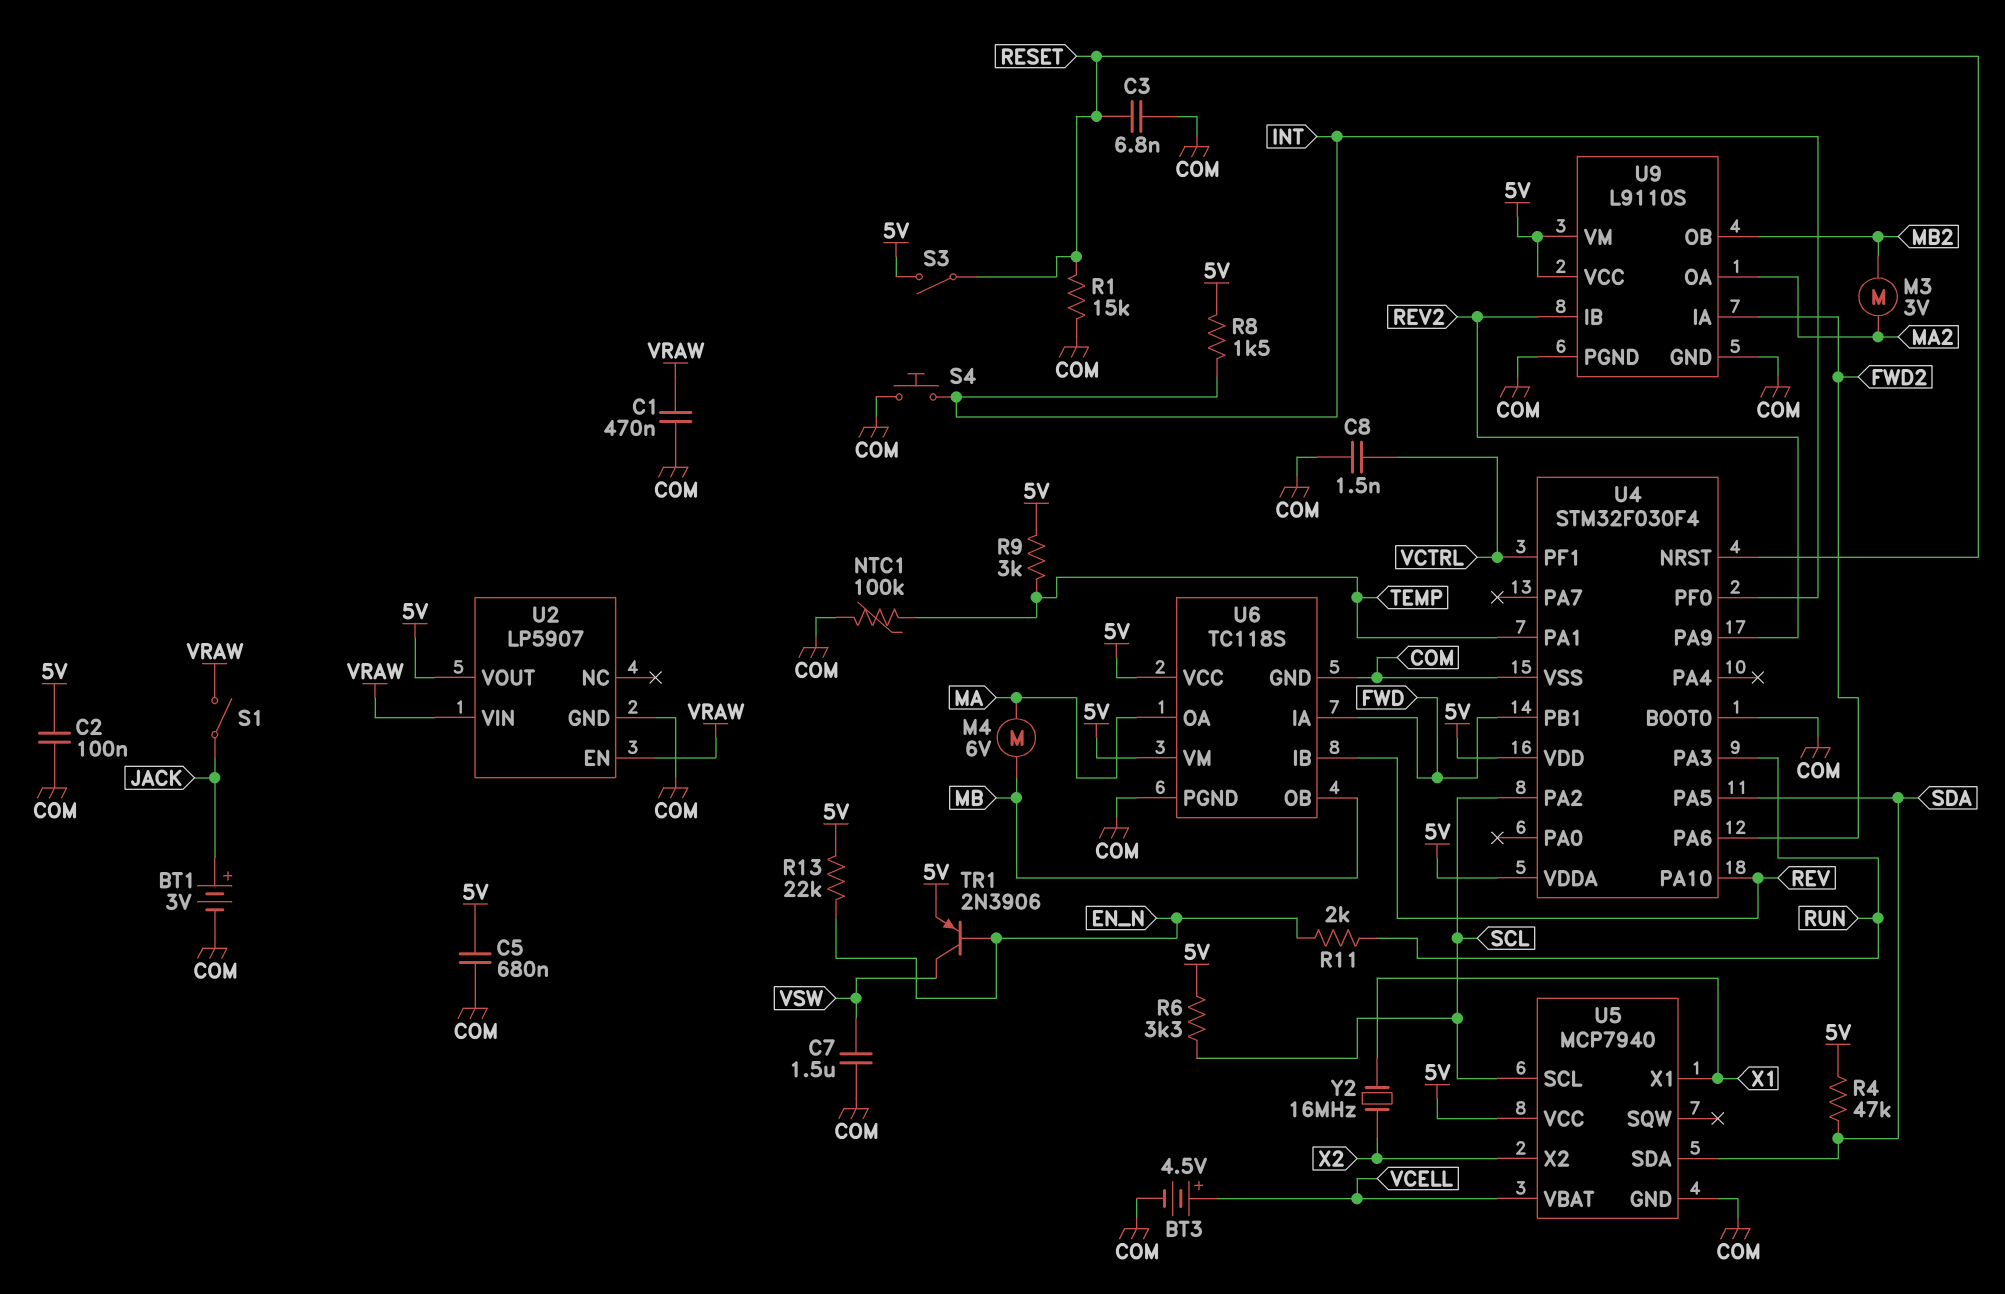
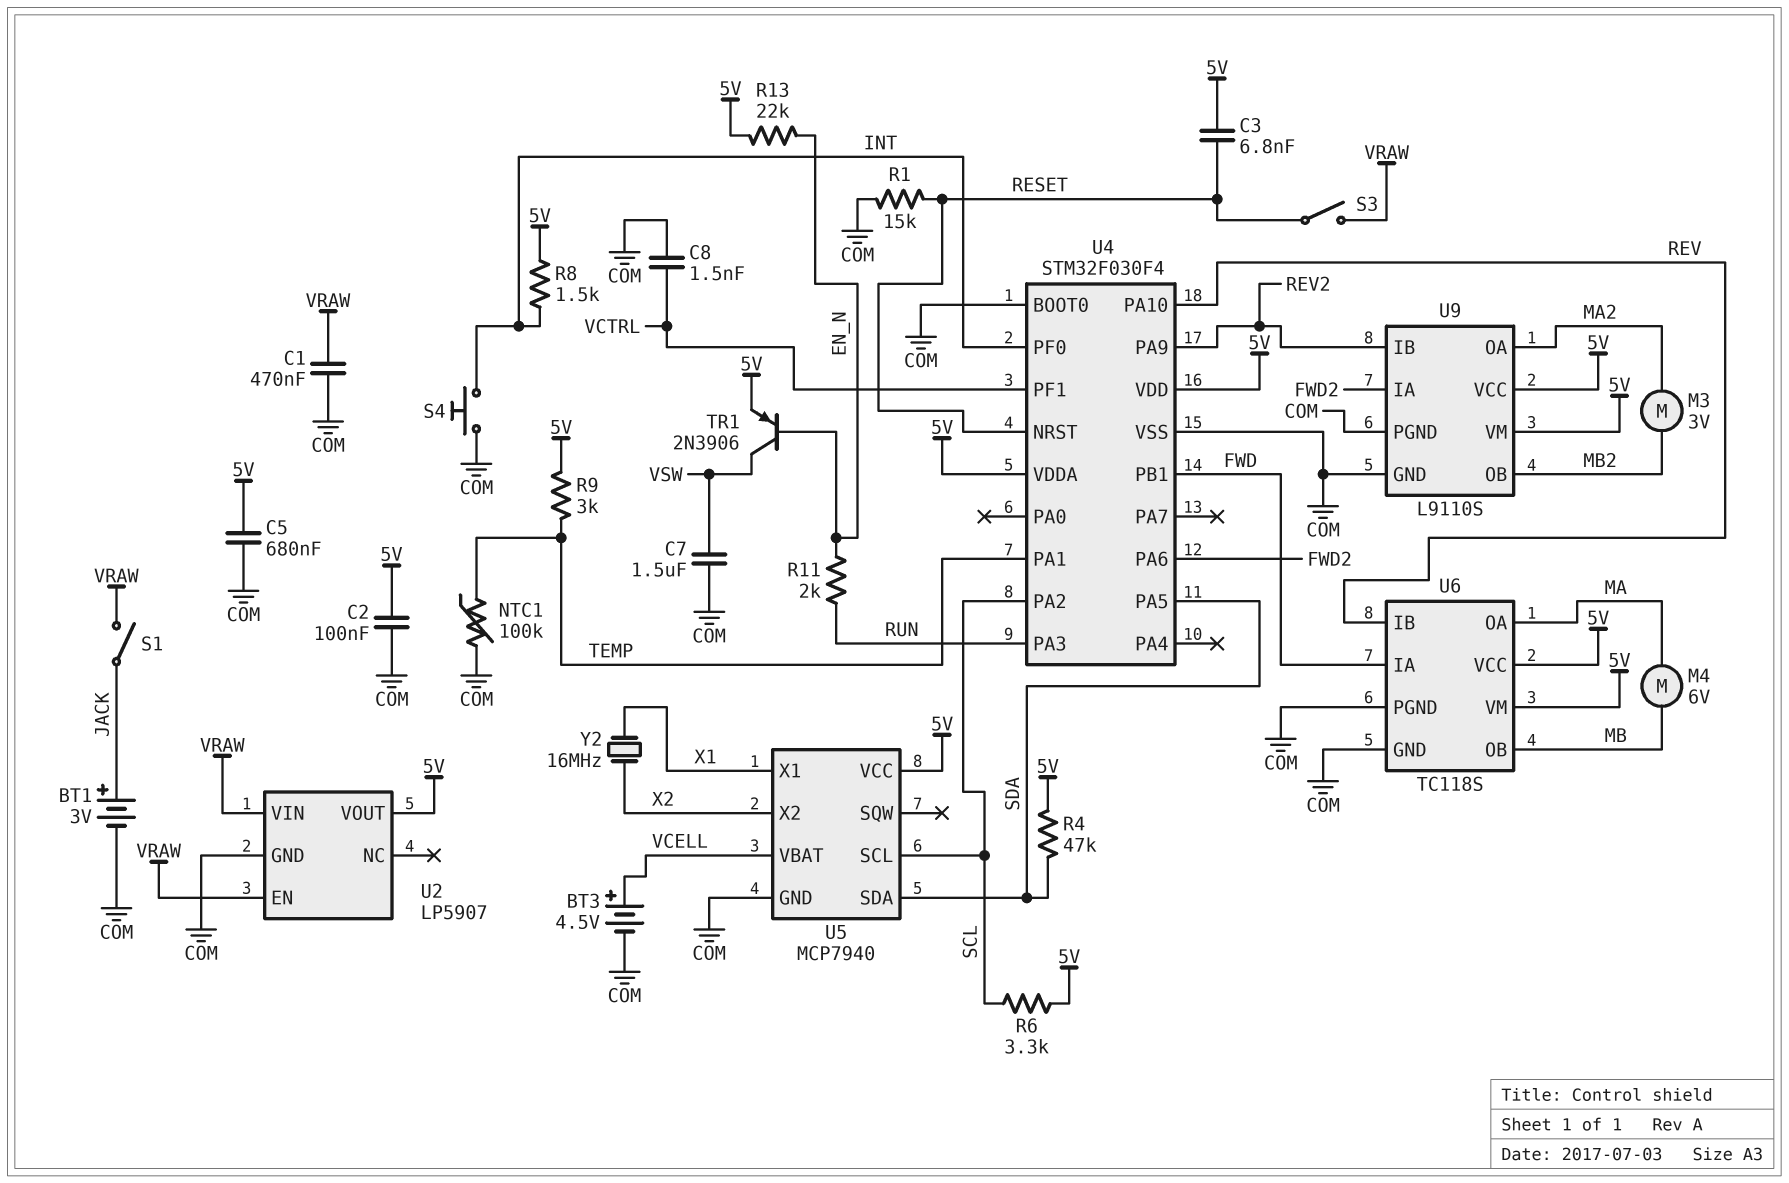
C3: 6.8nF (COM, RESET) -> 6.8nF (5V, RESET)
S3: switch (5V, RESET) -> switch (RESET, VRAW)

